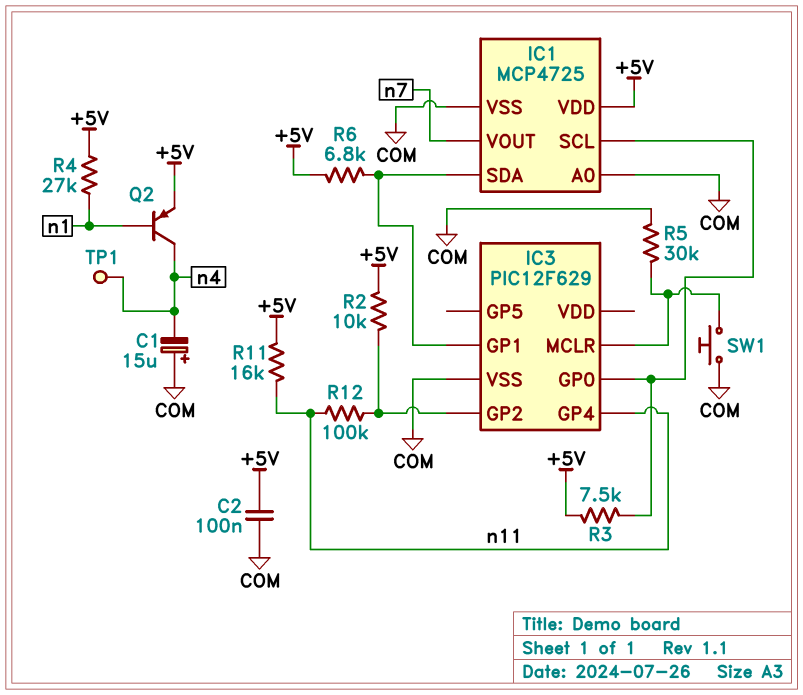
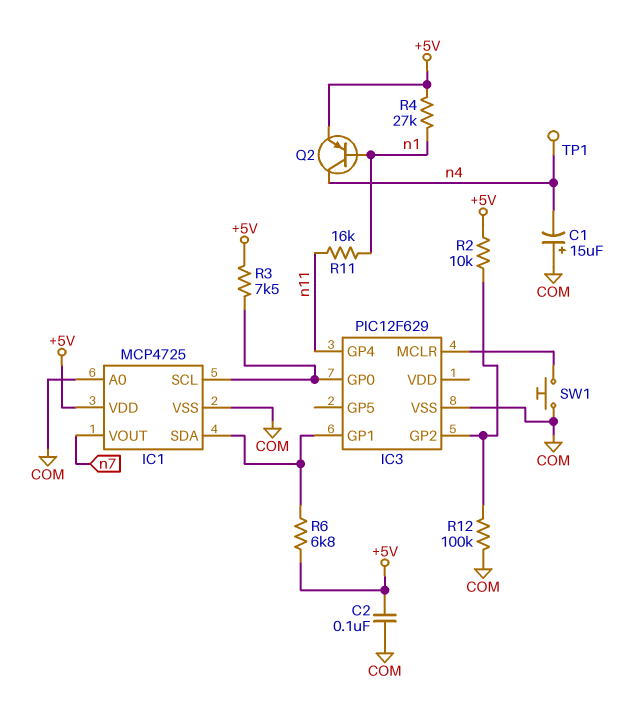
R5: 30k (COM, IC3/MCLR) -> none
R11: 16k (+5V, n11) -> 16k (n1, n11)
R12: 100k (IC3/GP2, n11) -> 100k (COM, IC3/GP2)

